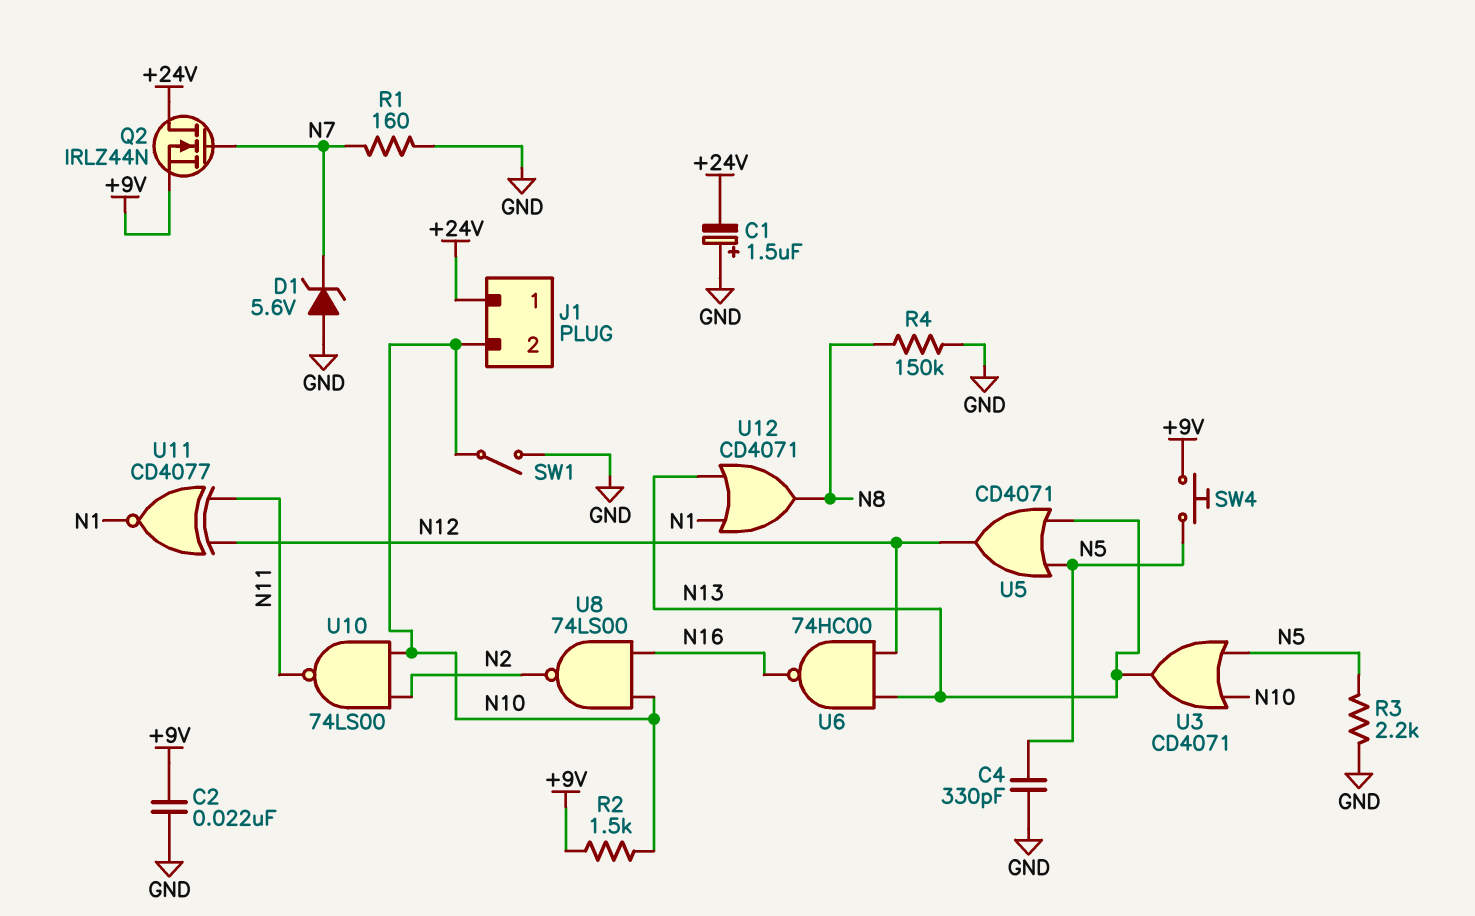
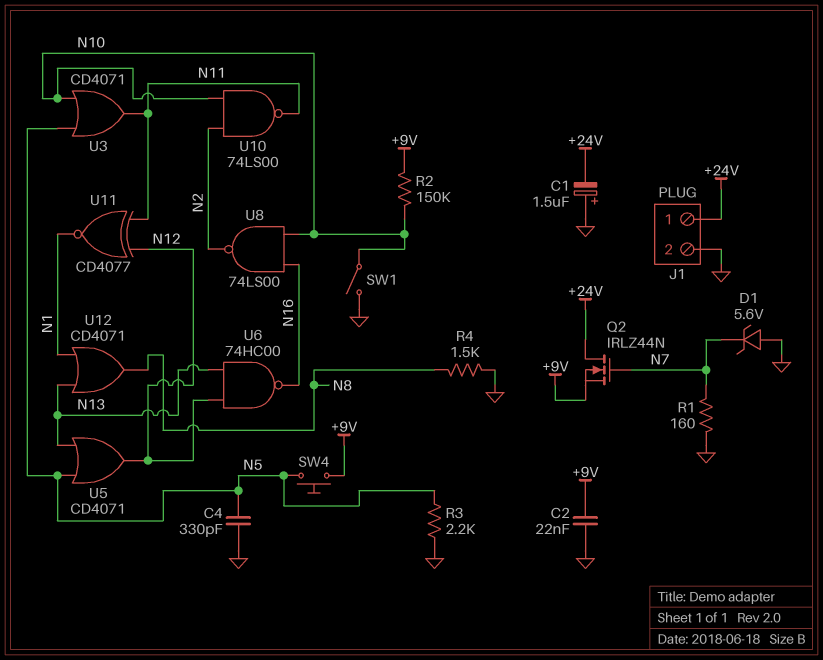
J1 pin 2: N10 -> GND
R2: 1.5k (+9V, N10) -> 150k (+9V, N10)
R4: 150k (GND, N8) -> 1.5k (GND, N8)
U3: OR CD4071 (in N5, in N10, out N13) -> OR CD4071 (in N5, in N10, out N11)

